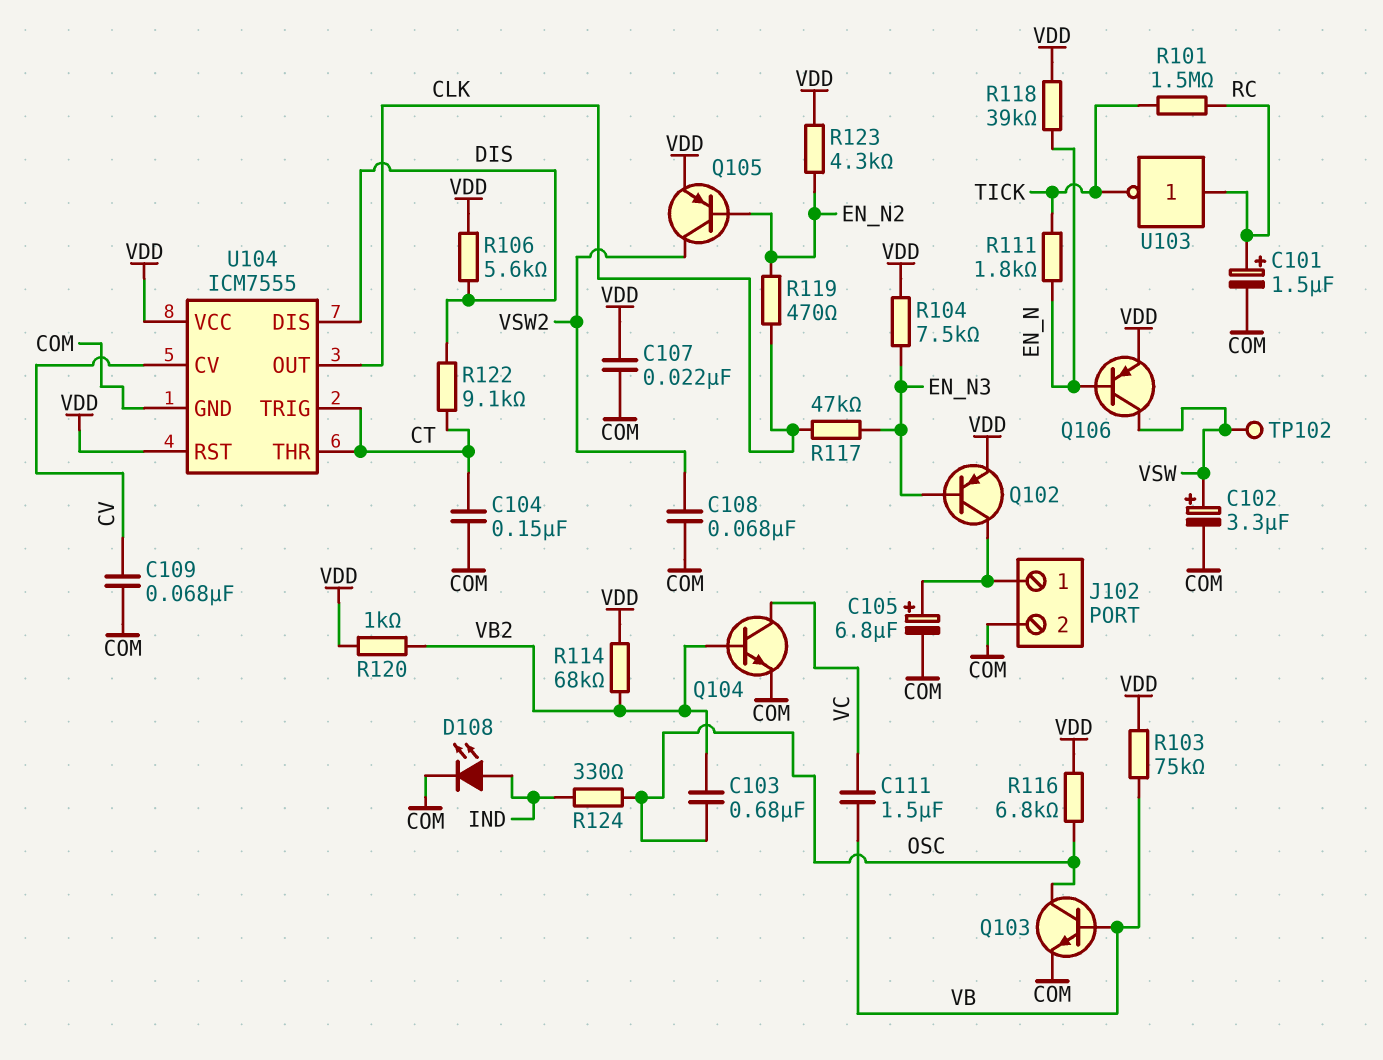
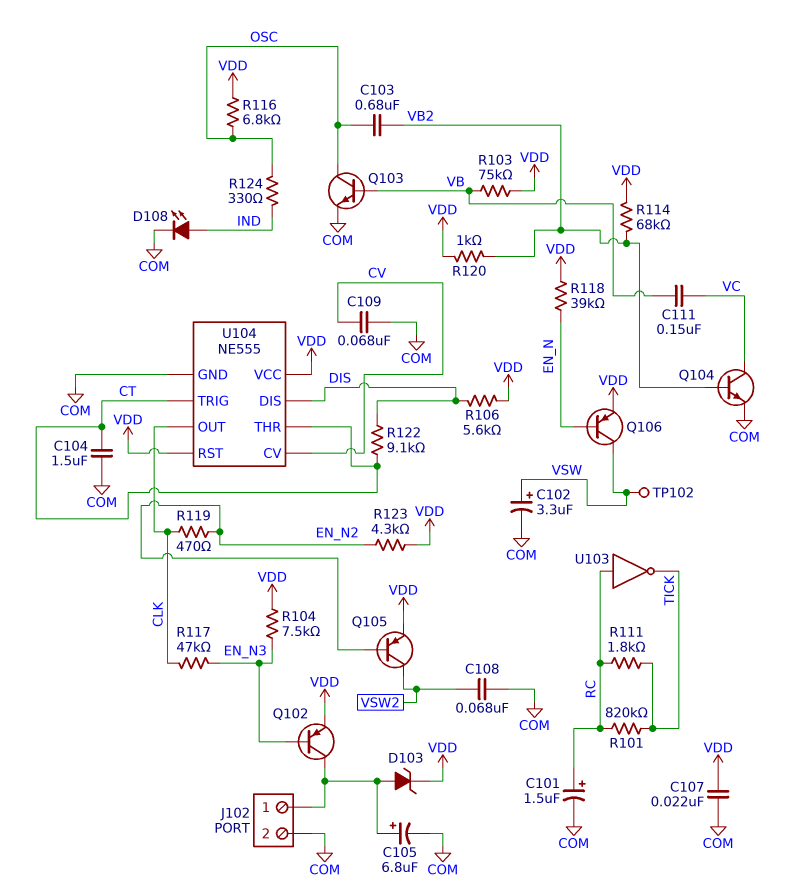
C104: 150nF (COM, CT) -> 1.5uF (COM, CT)
C111: 1.5uF (VB, VC) -> 150nF (VB, VC)
D103: none -> zener (A J102/1, K VDD)
R101: 1.5M (RC, TICK) -> 820k (RC, TICK)
R111: 1.8k (EN_N, TICK) -> 1.8k (RC, TICK)
U104: ICM7555 -> NE555

